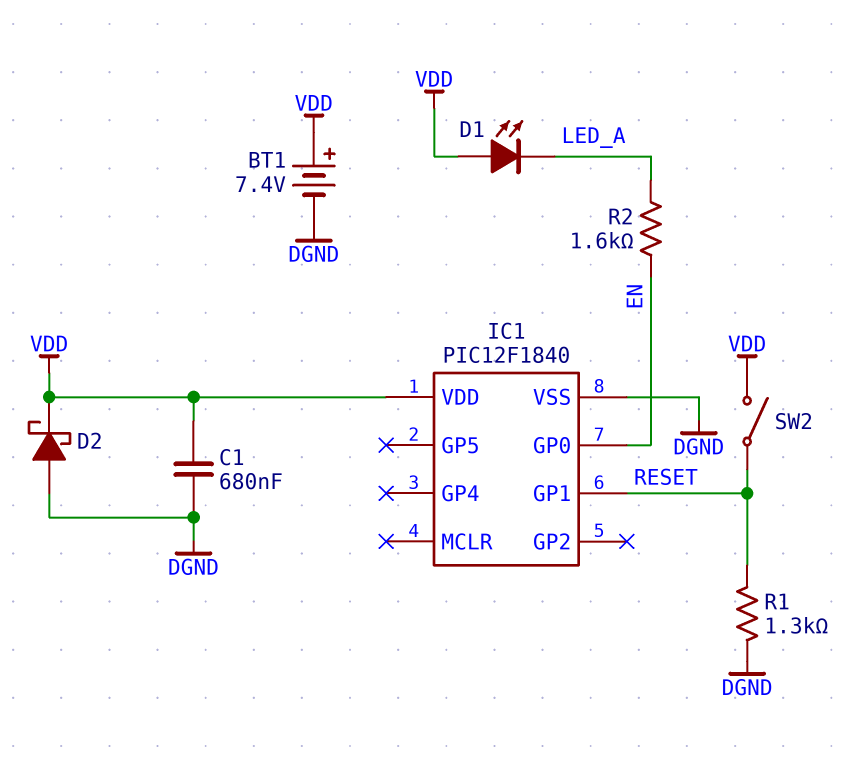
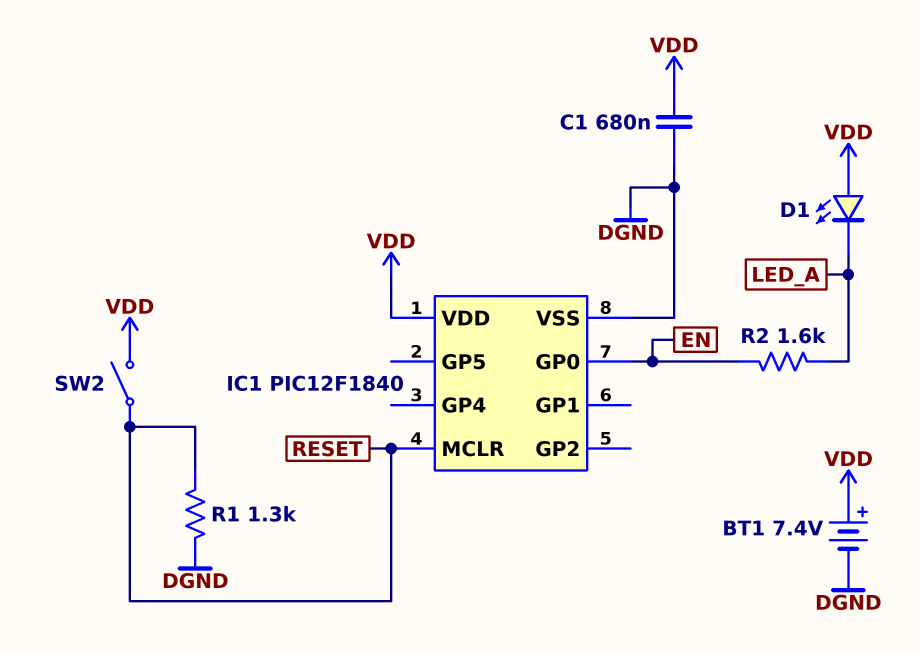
D2: schottky (A DGND, K VDD) -> none
IC1 pin GP1: RESET -> none
IC1 pin MCLR: none -> RESET

